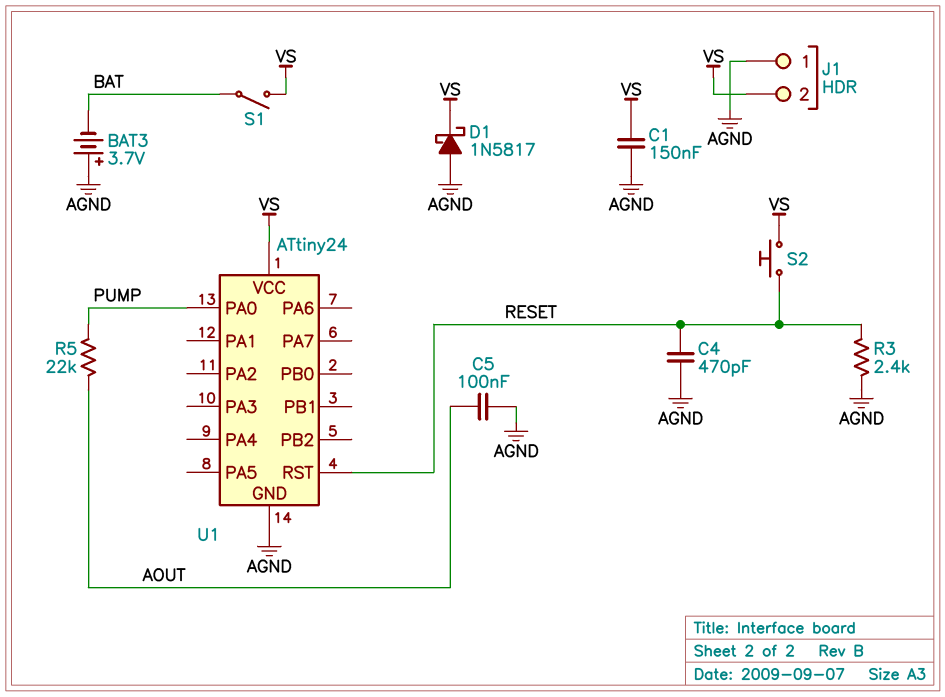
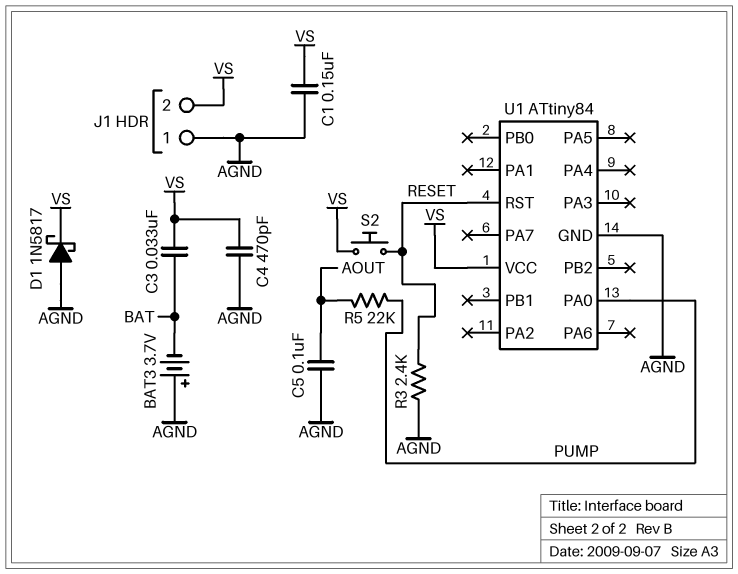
C3: none -> 33nF (BAT, VS)
C4: 470pF (AGND, RESET) -> 470pF (AGND, VS)
S1: switch (BAT, VS) -> none
U1: ATtiny24 -> ATtiny84

